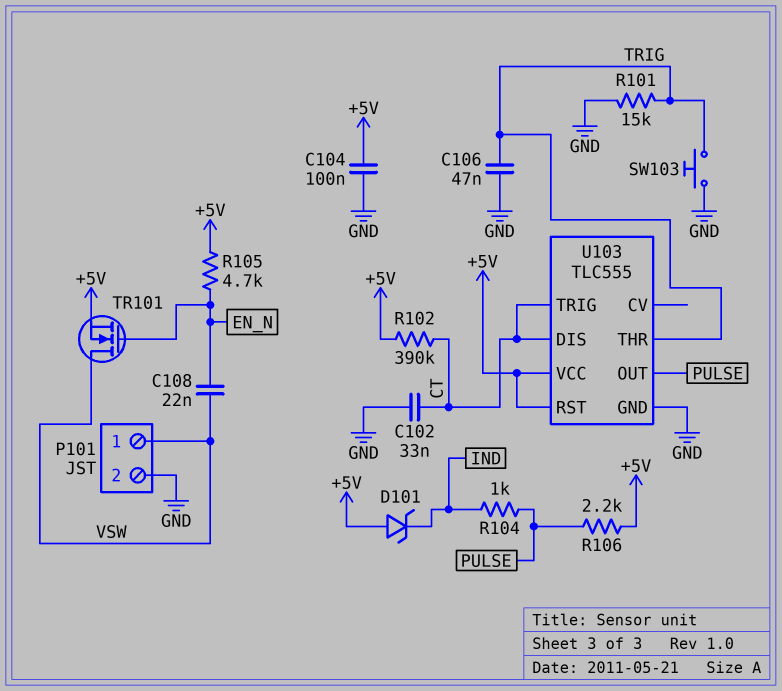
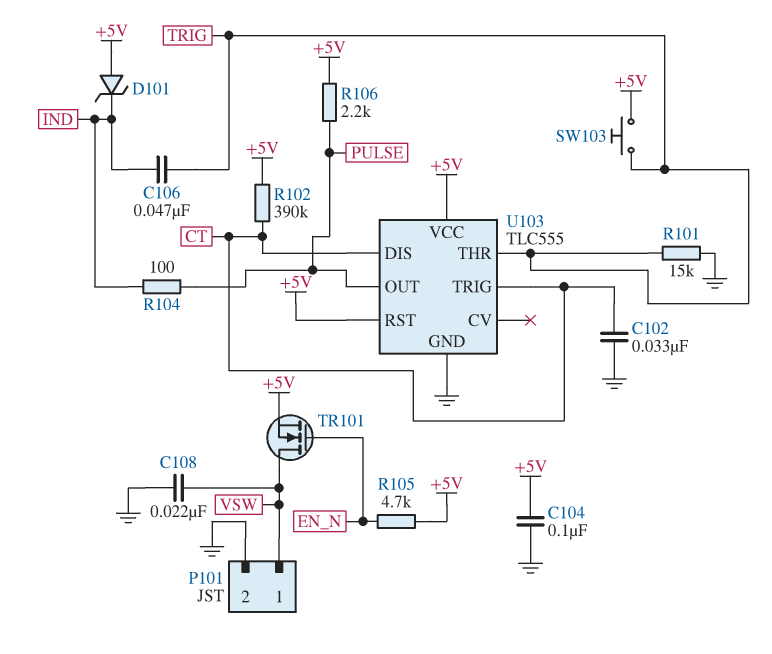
C106: 47nF (GND, TRIG) -> 47nF (IND, TRIG)
C108: 22nF (EN_N, VSW) -> 22nF (GND, VSW)
R104: 1k (IND, PULSE) -> 100 (IND, PULSE)
SW103: button (GND, TRIG) -> button (+5V, TRIG)

